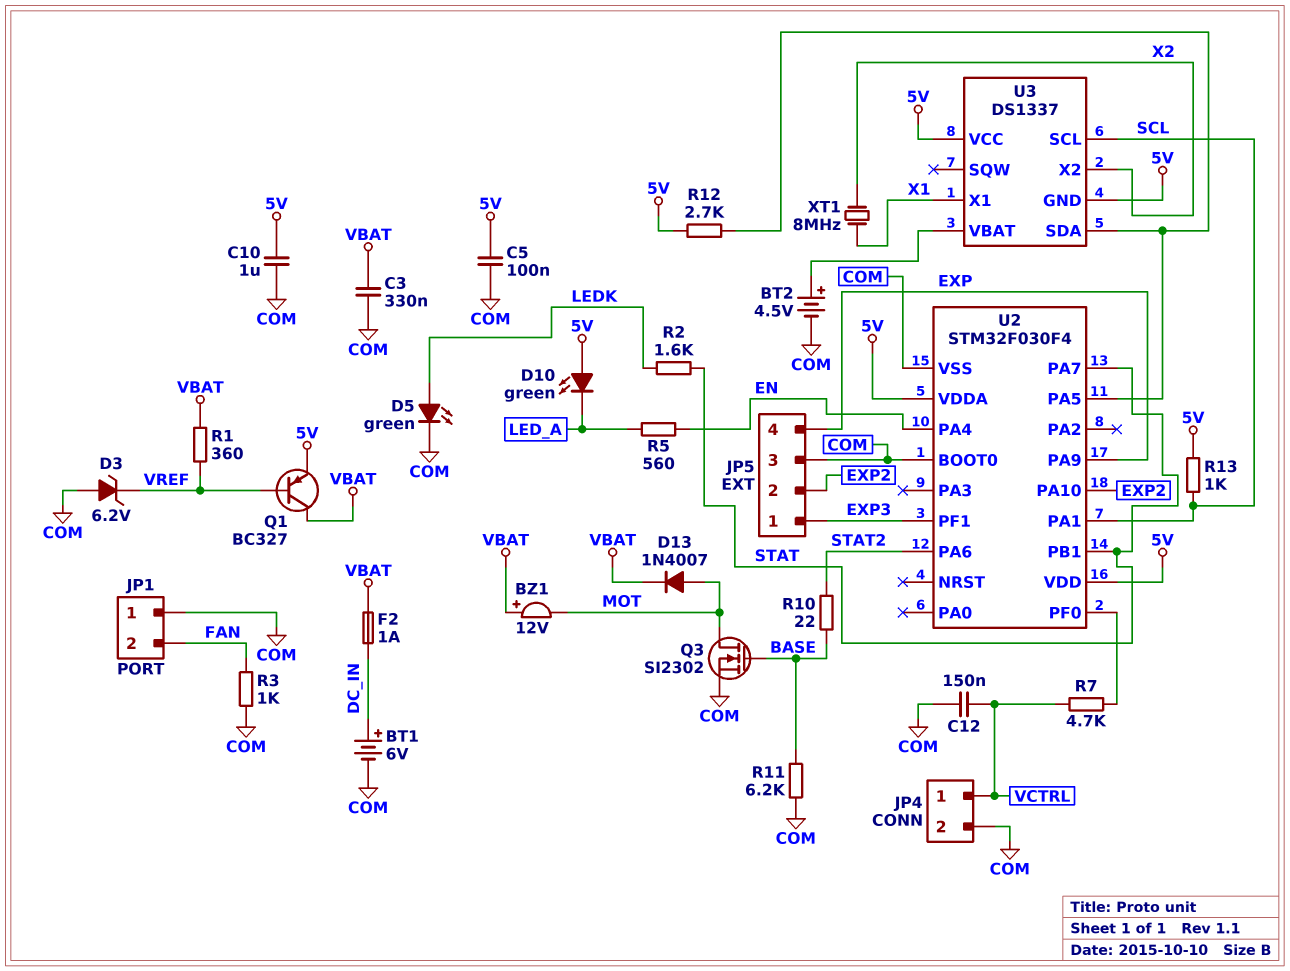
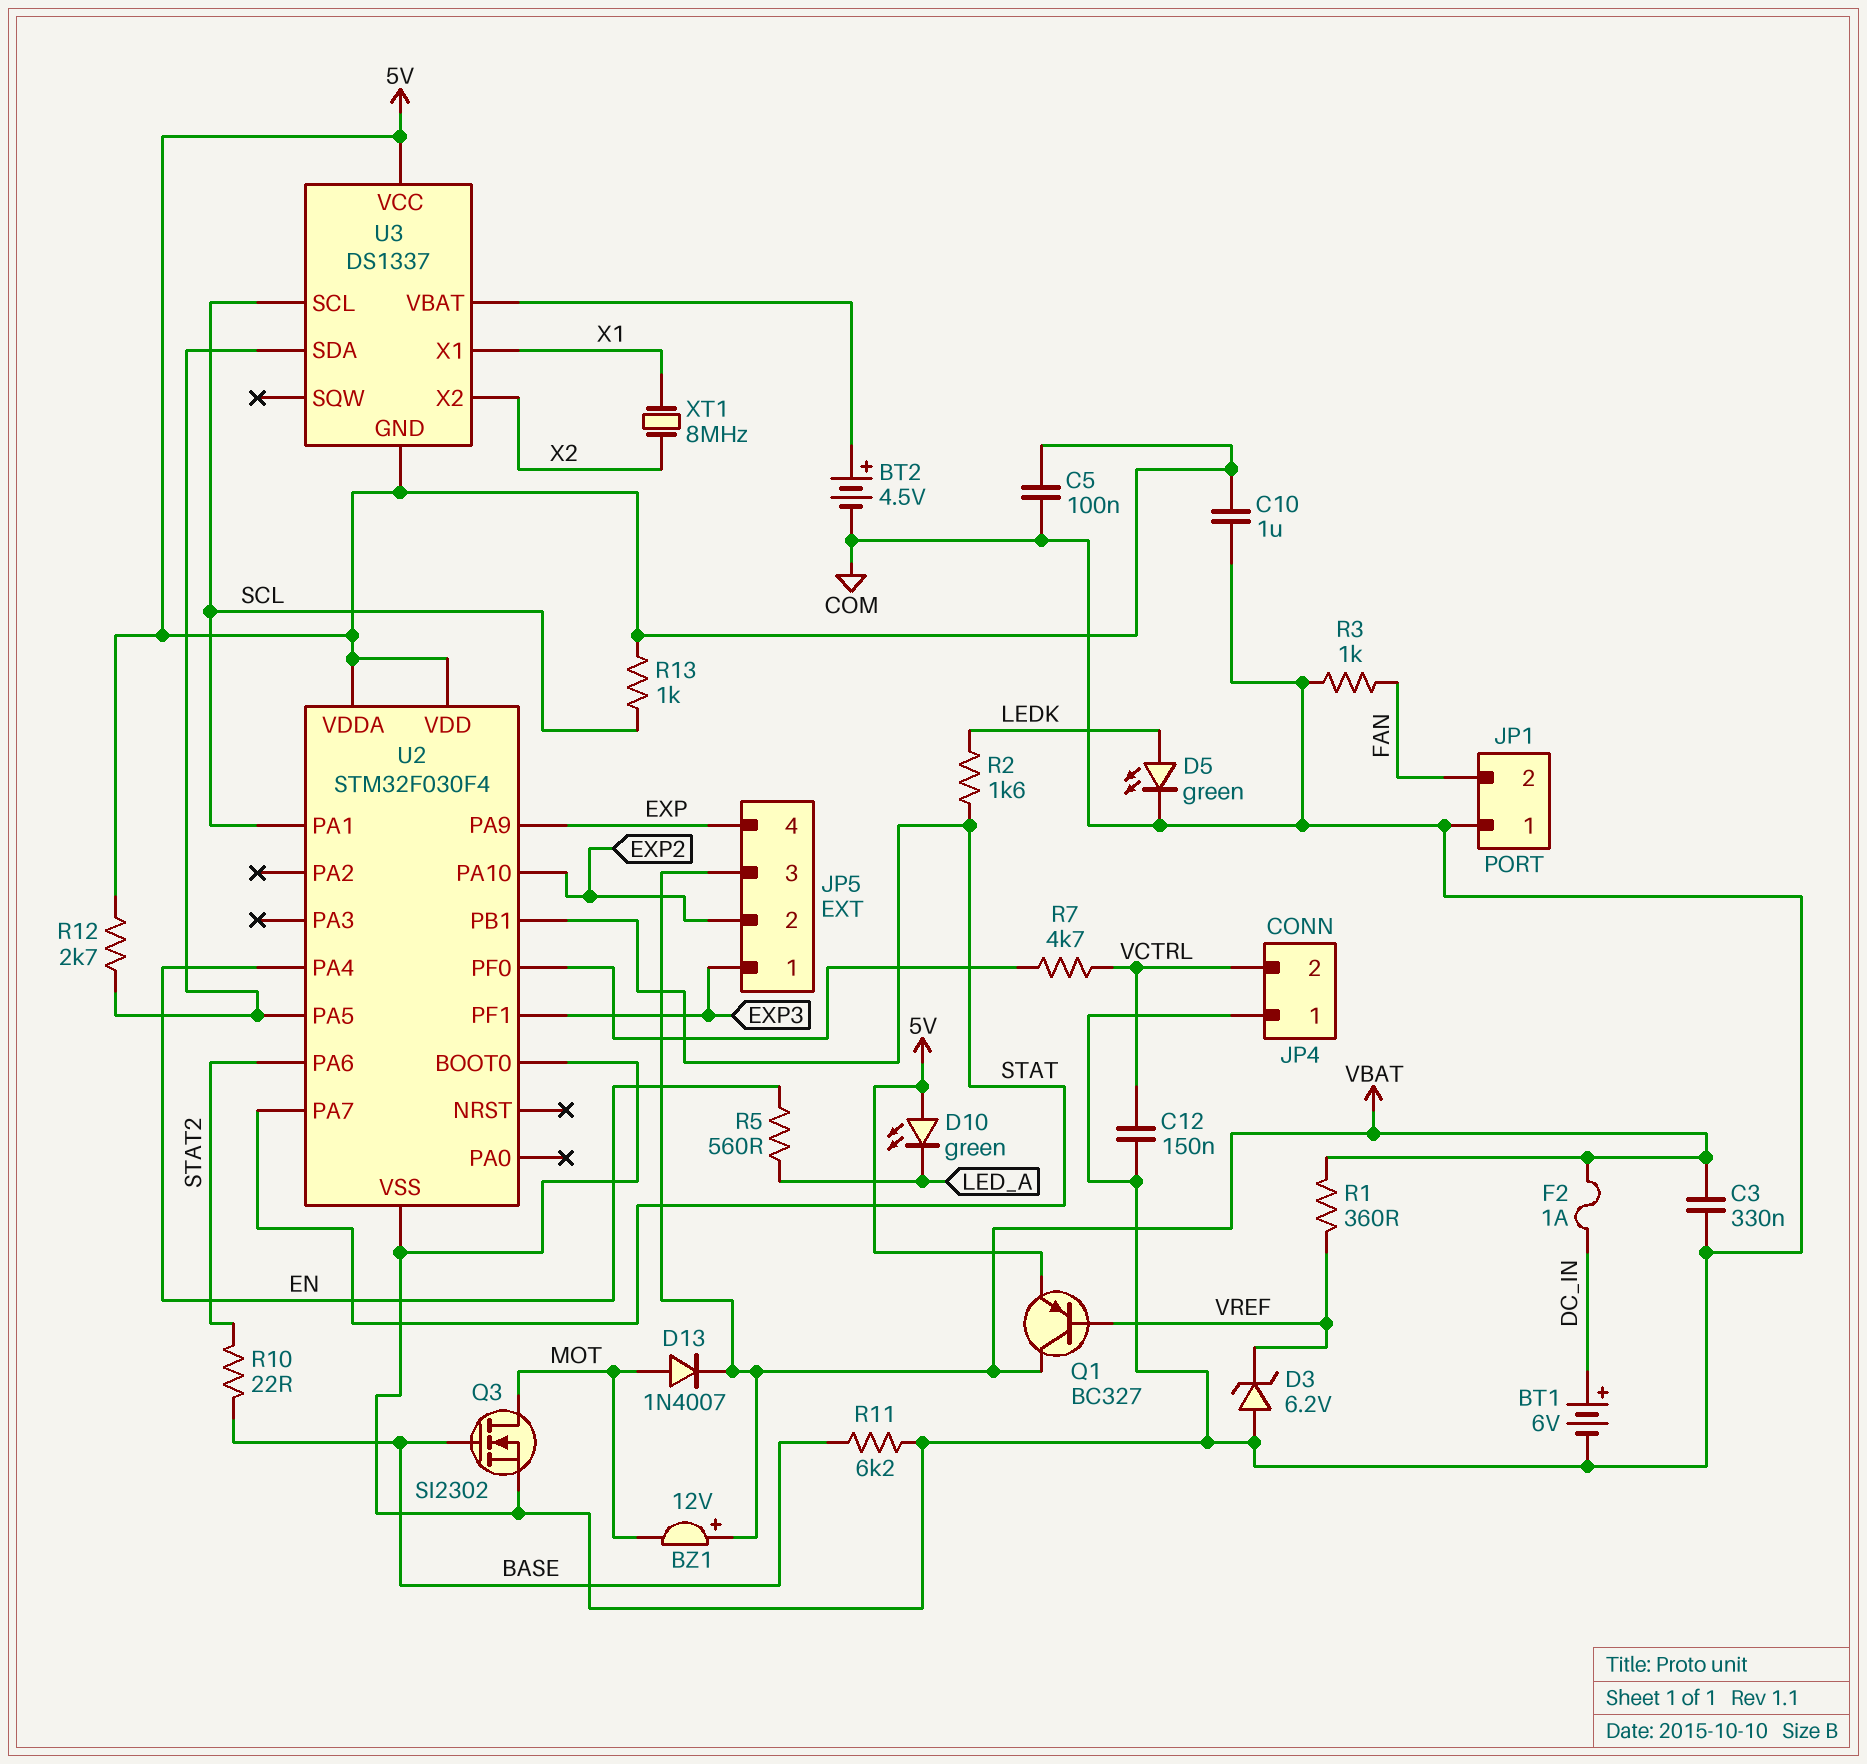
JP4 pin 1: VCTRL -> COM
JP4 pin 2: COM -> VCTRL
JP5 pin 3: COM -> VBAT

